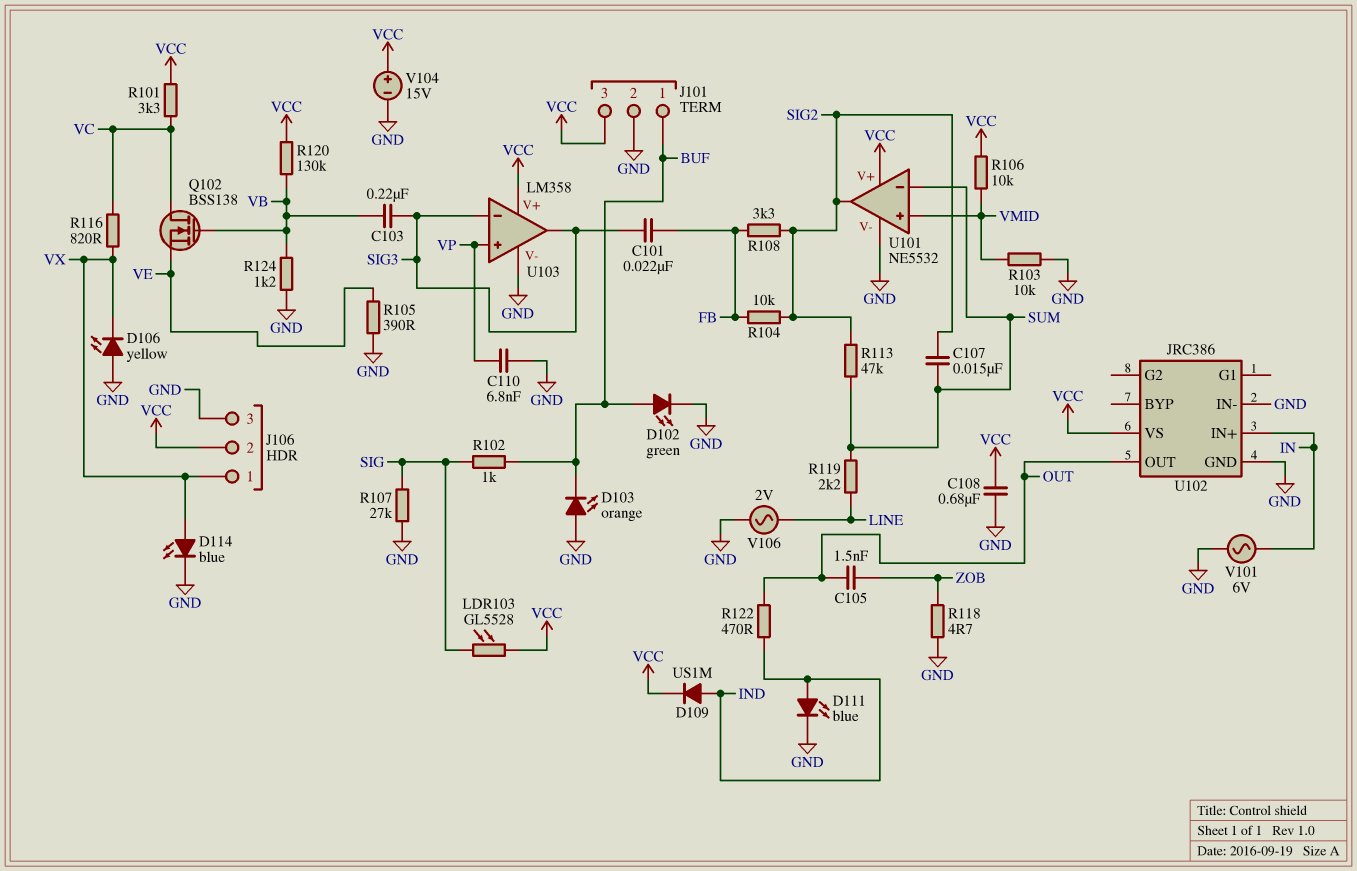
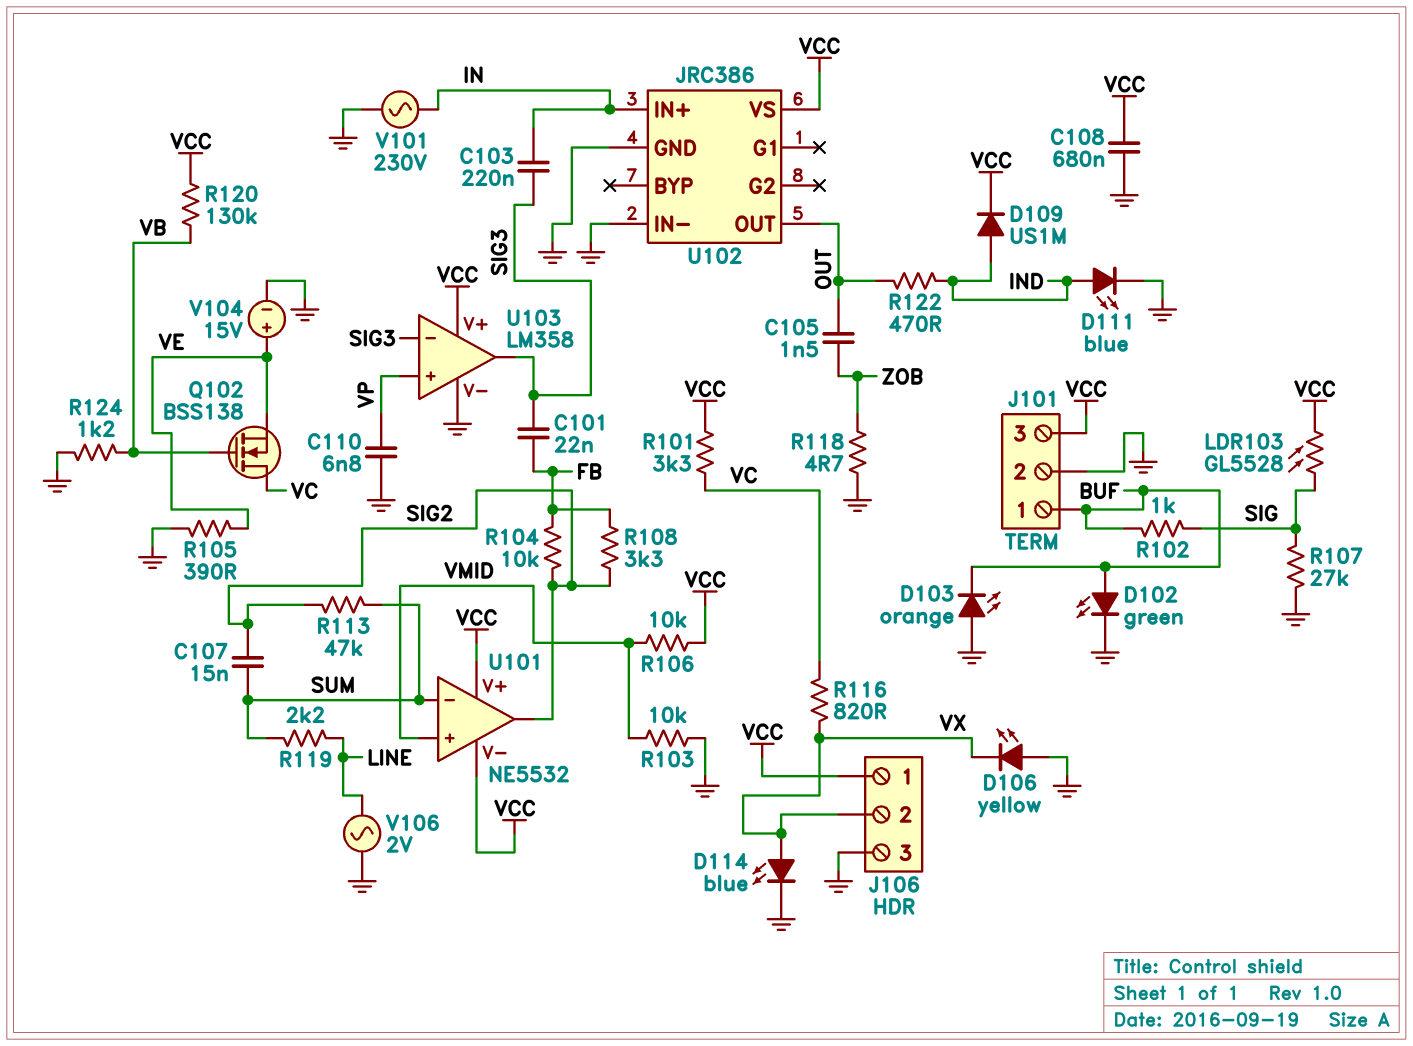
C103: 220nF (SIG3, VB) -> 220nF (IN, SIG3)
J106 pin 1: VX -> VCC
J106 pin 2: VCC -> VX
U101 pin V-: GND -> VCC
V101: AC 6V (GND, IN) -> AC 230V (GND, IN)
V104: 15V (plus VCC, minus GND) -> 15V (plus VE, minus GND)

